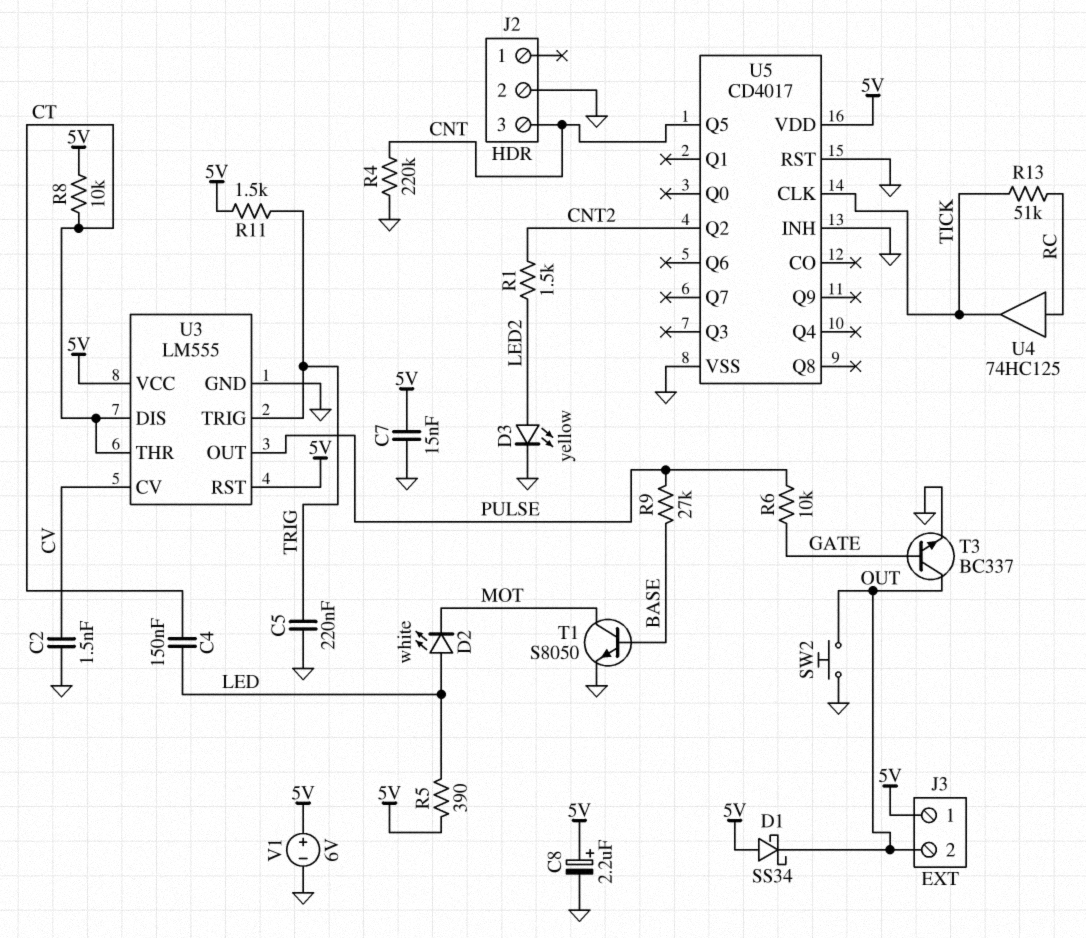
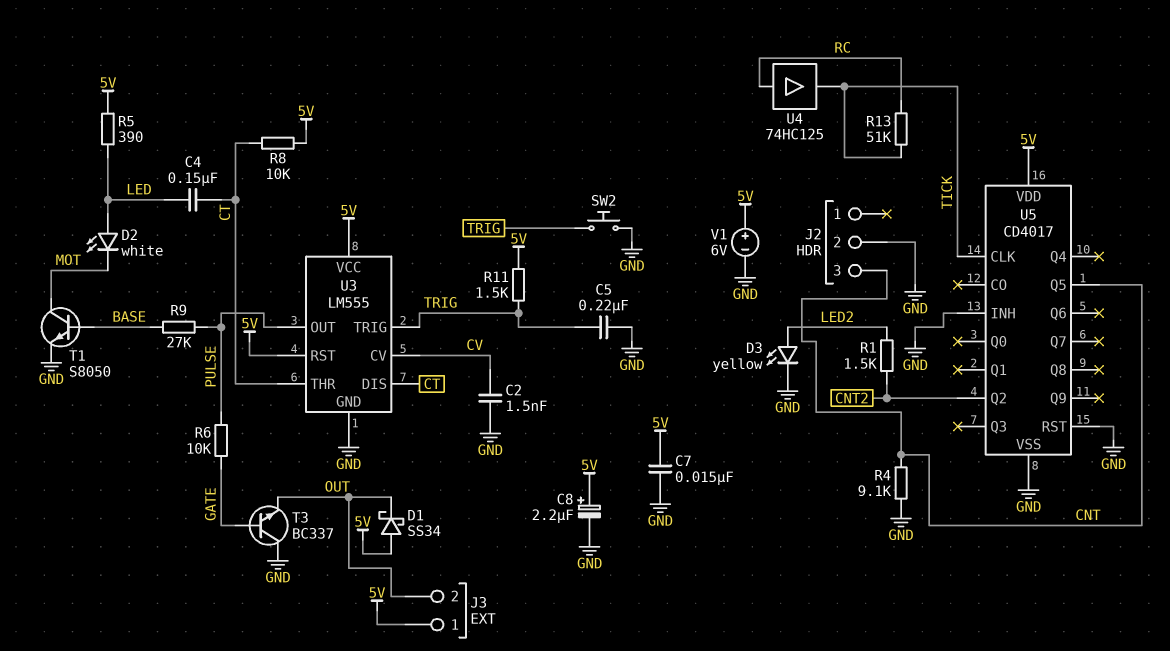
R4: 220k (CNT, GND) -> 9.1k (CNT, GND)
SW2: button (GND, OUT) -> button (GND, TRIG)
T3: NPN BC337 (B GATE, C OUT, E GND) -> NPN BC337 (B GATE, C GND, E OUT)

